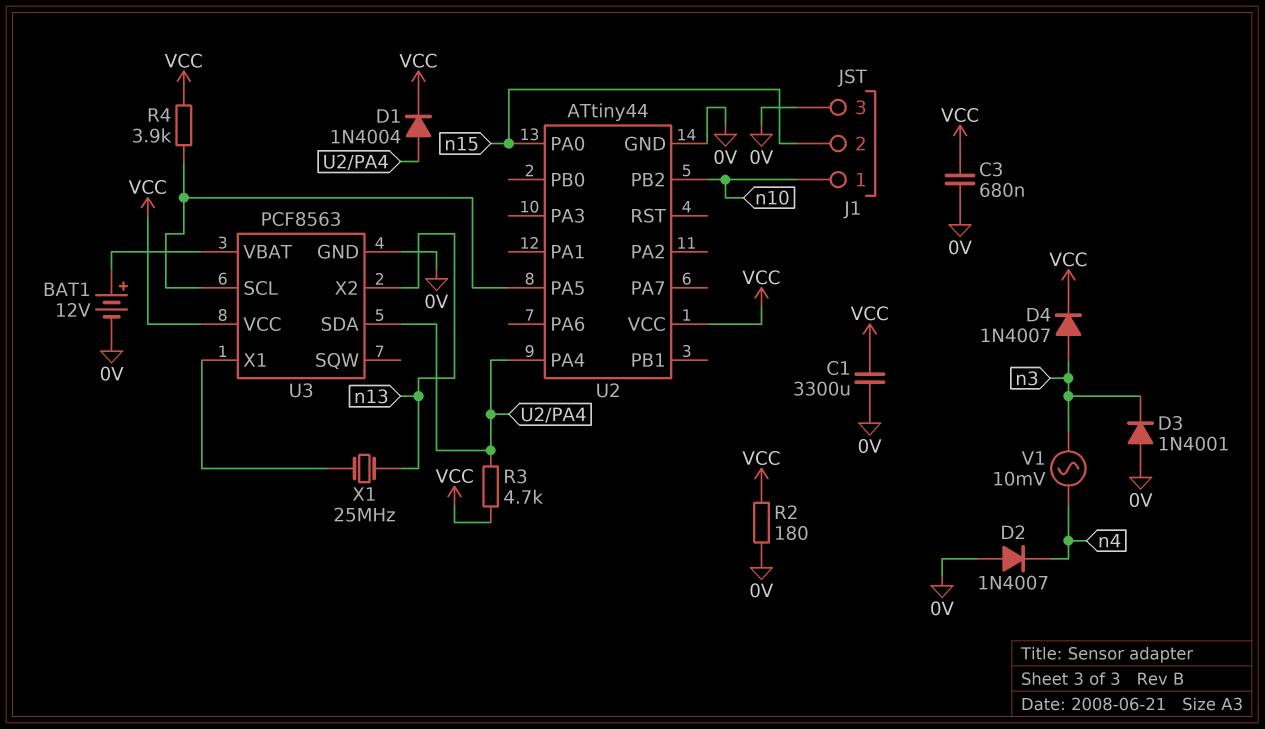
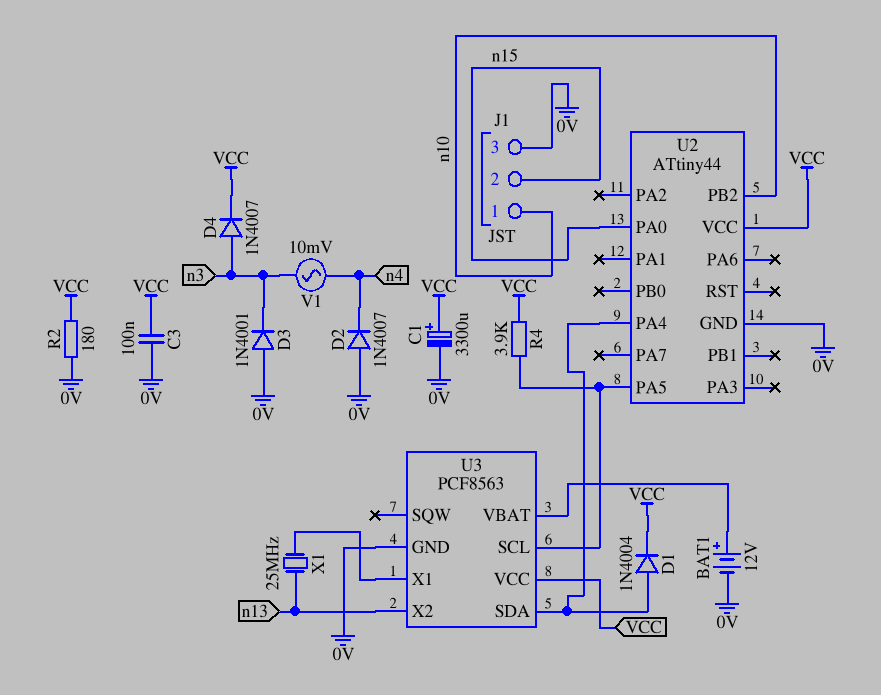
C1: 3300uF (0V, VCC) -> 3300uF (plus VCC, minus 0V)
C3: 680nF (0V, VCC) -> 100nF (0V, VCC)
R3: 4.7k (U2/PA4, VCC) -> none

